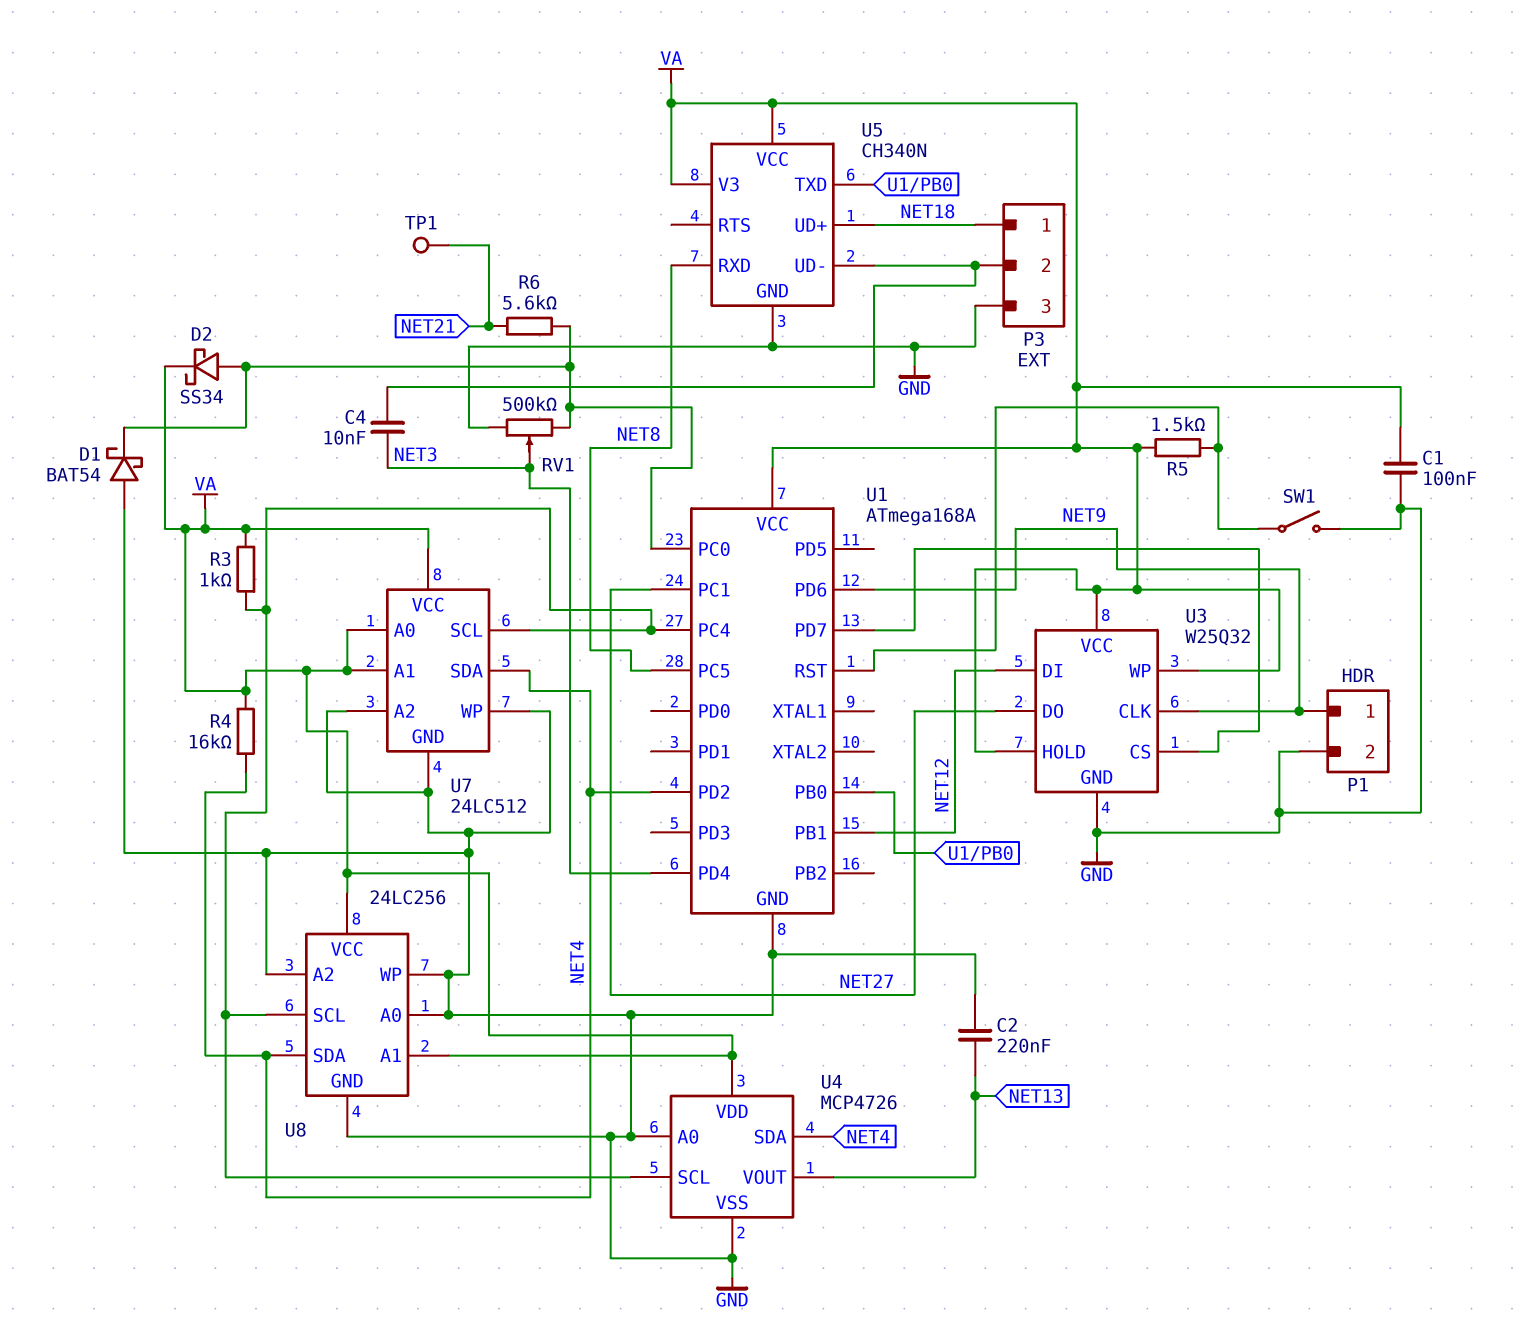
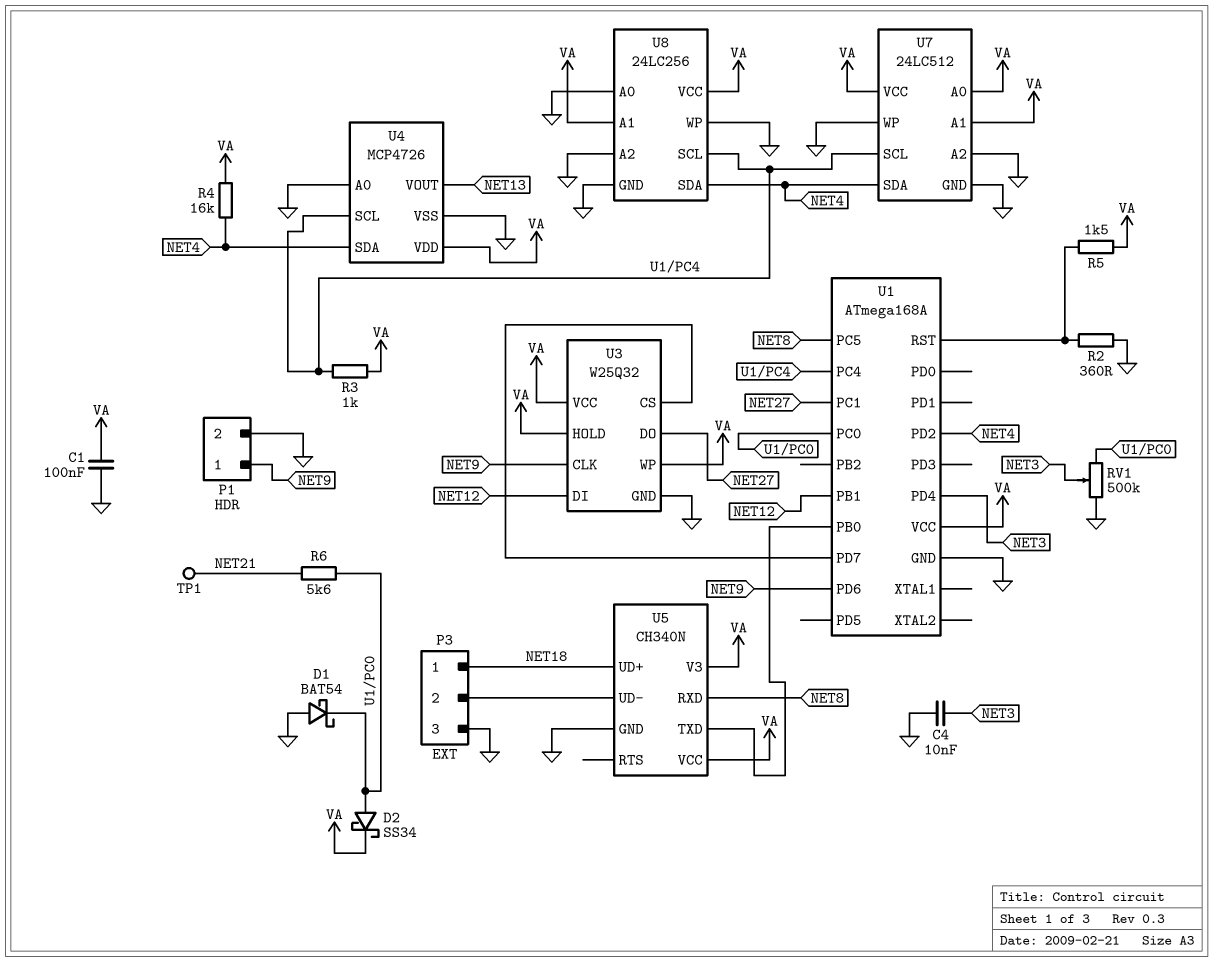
C2: 220nF (GND, NET13) -> none
C4: 10nF (NET3, P3/2) -> 10nF (GND, NET3)
R2: none -> 360 (GND, U1/RST)
SW1: switch (GND, U1/RST) -> none

